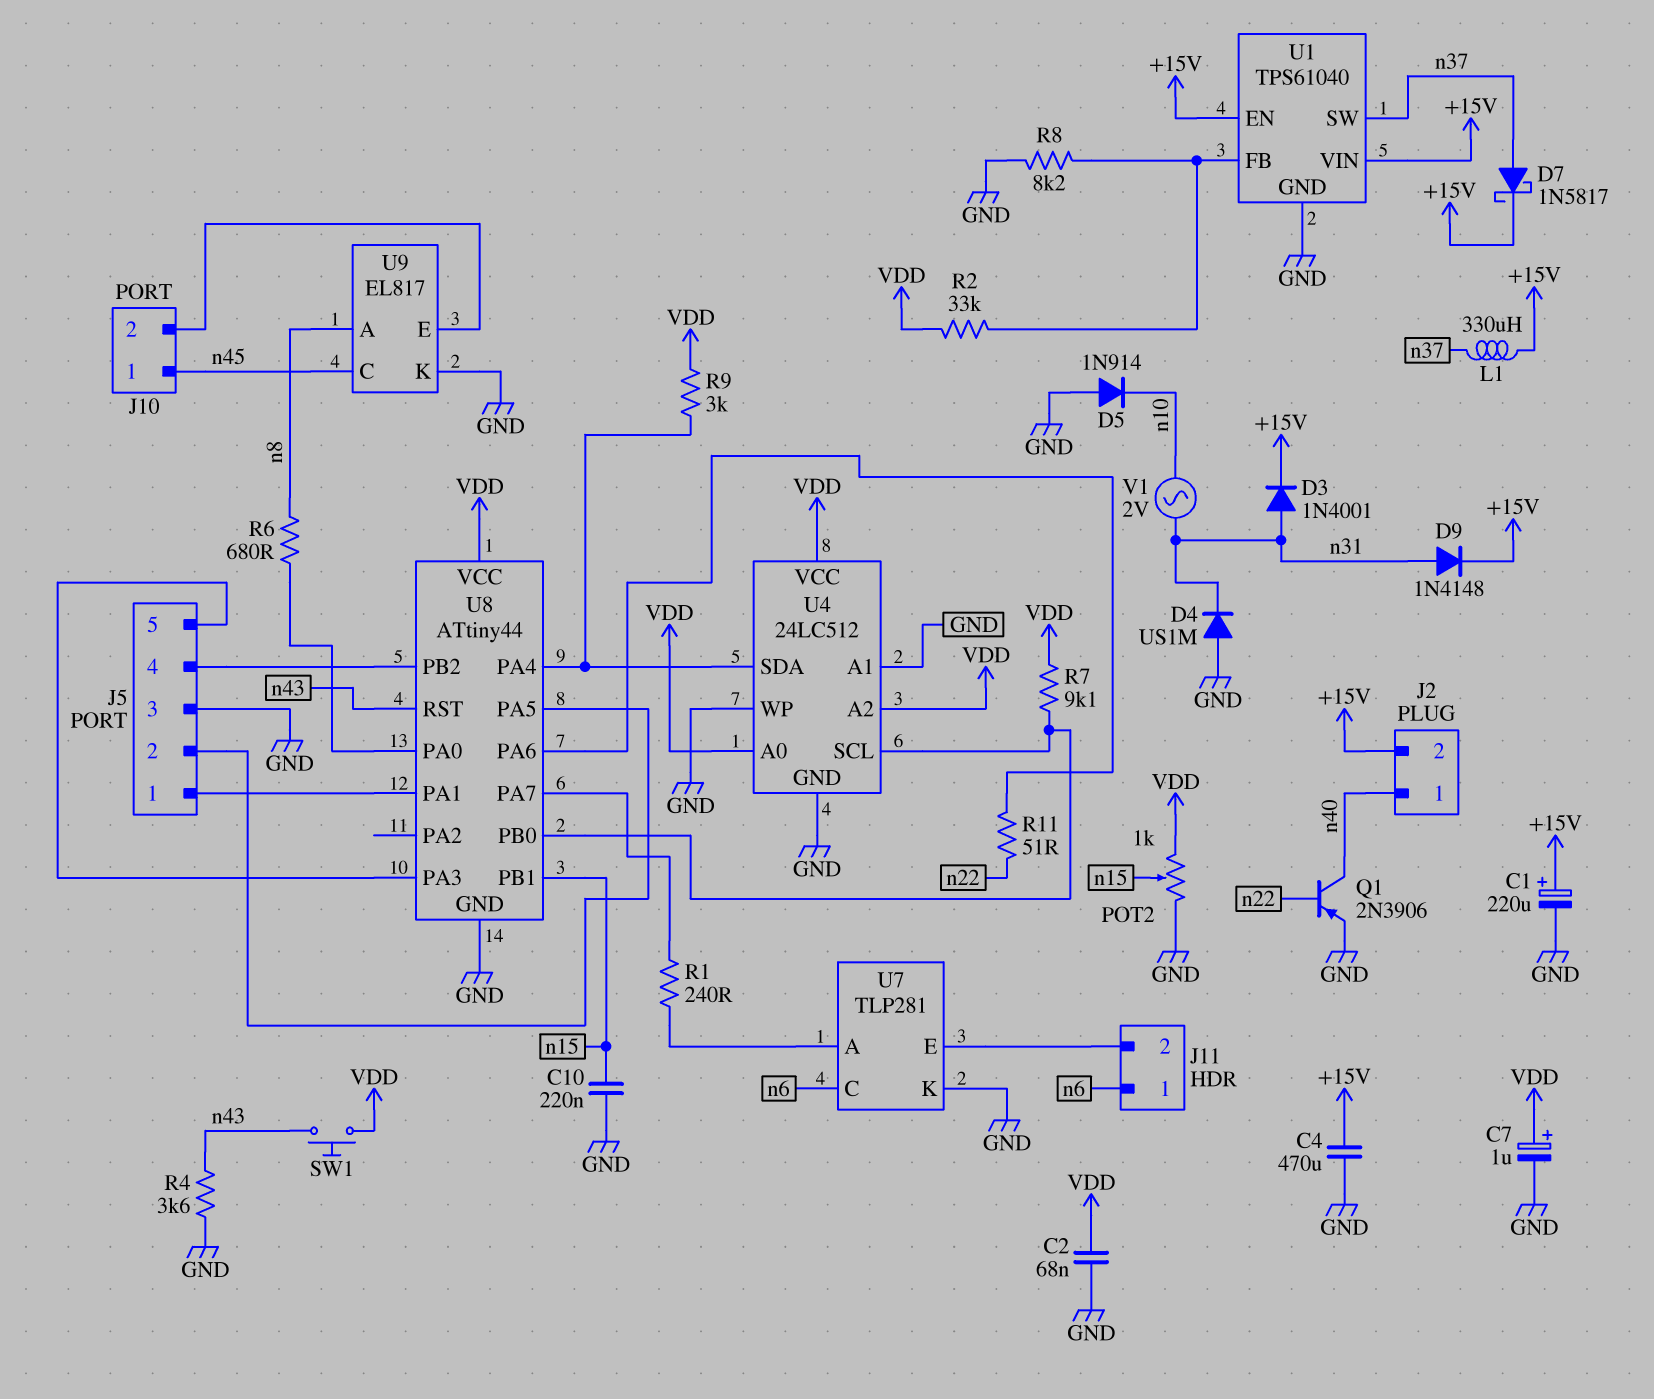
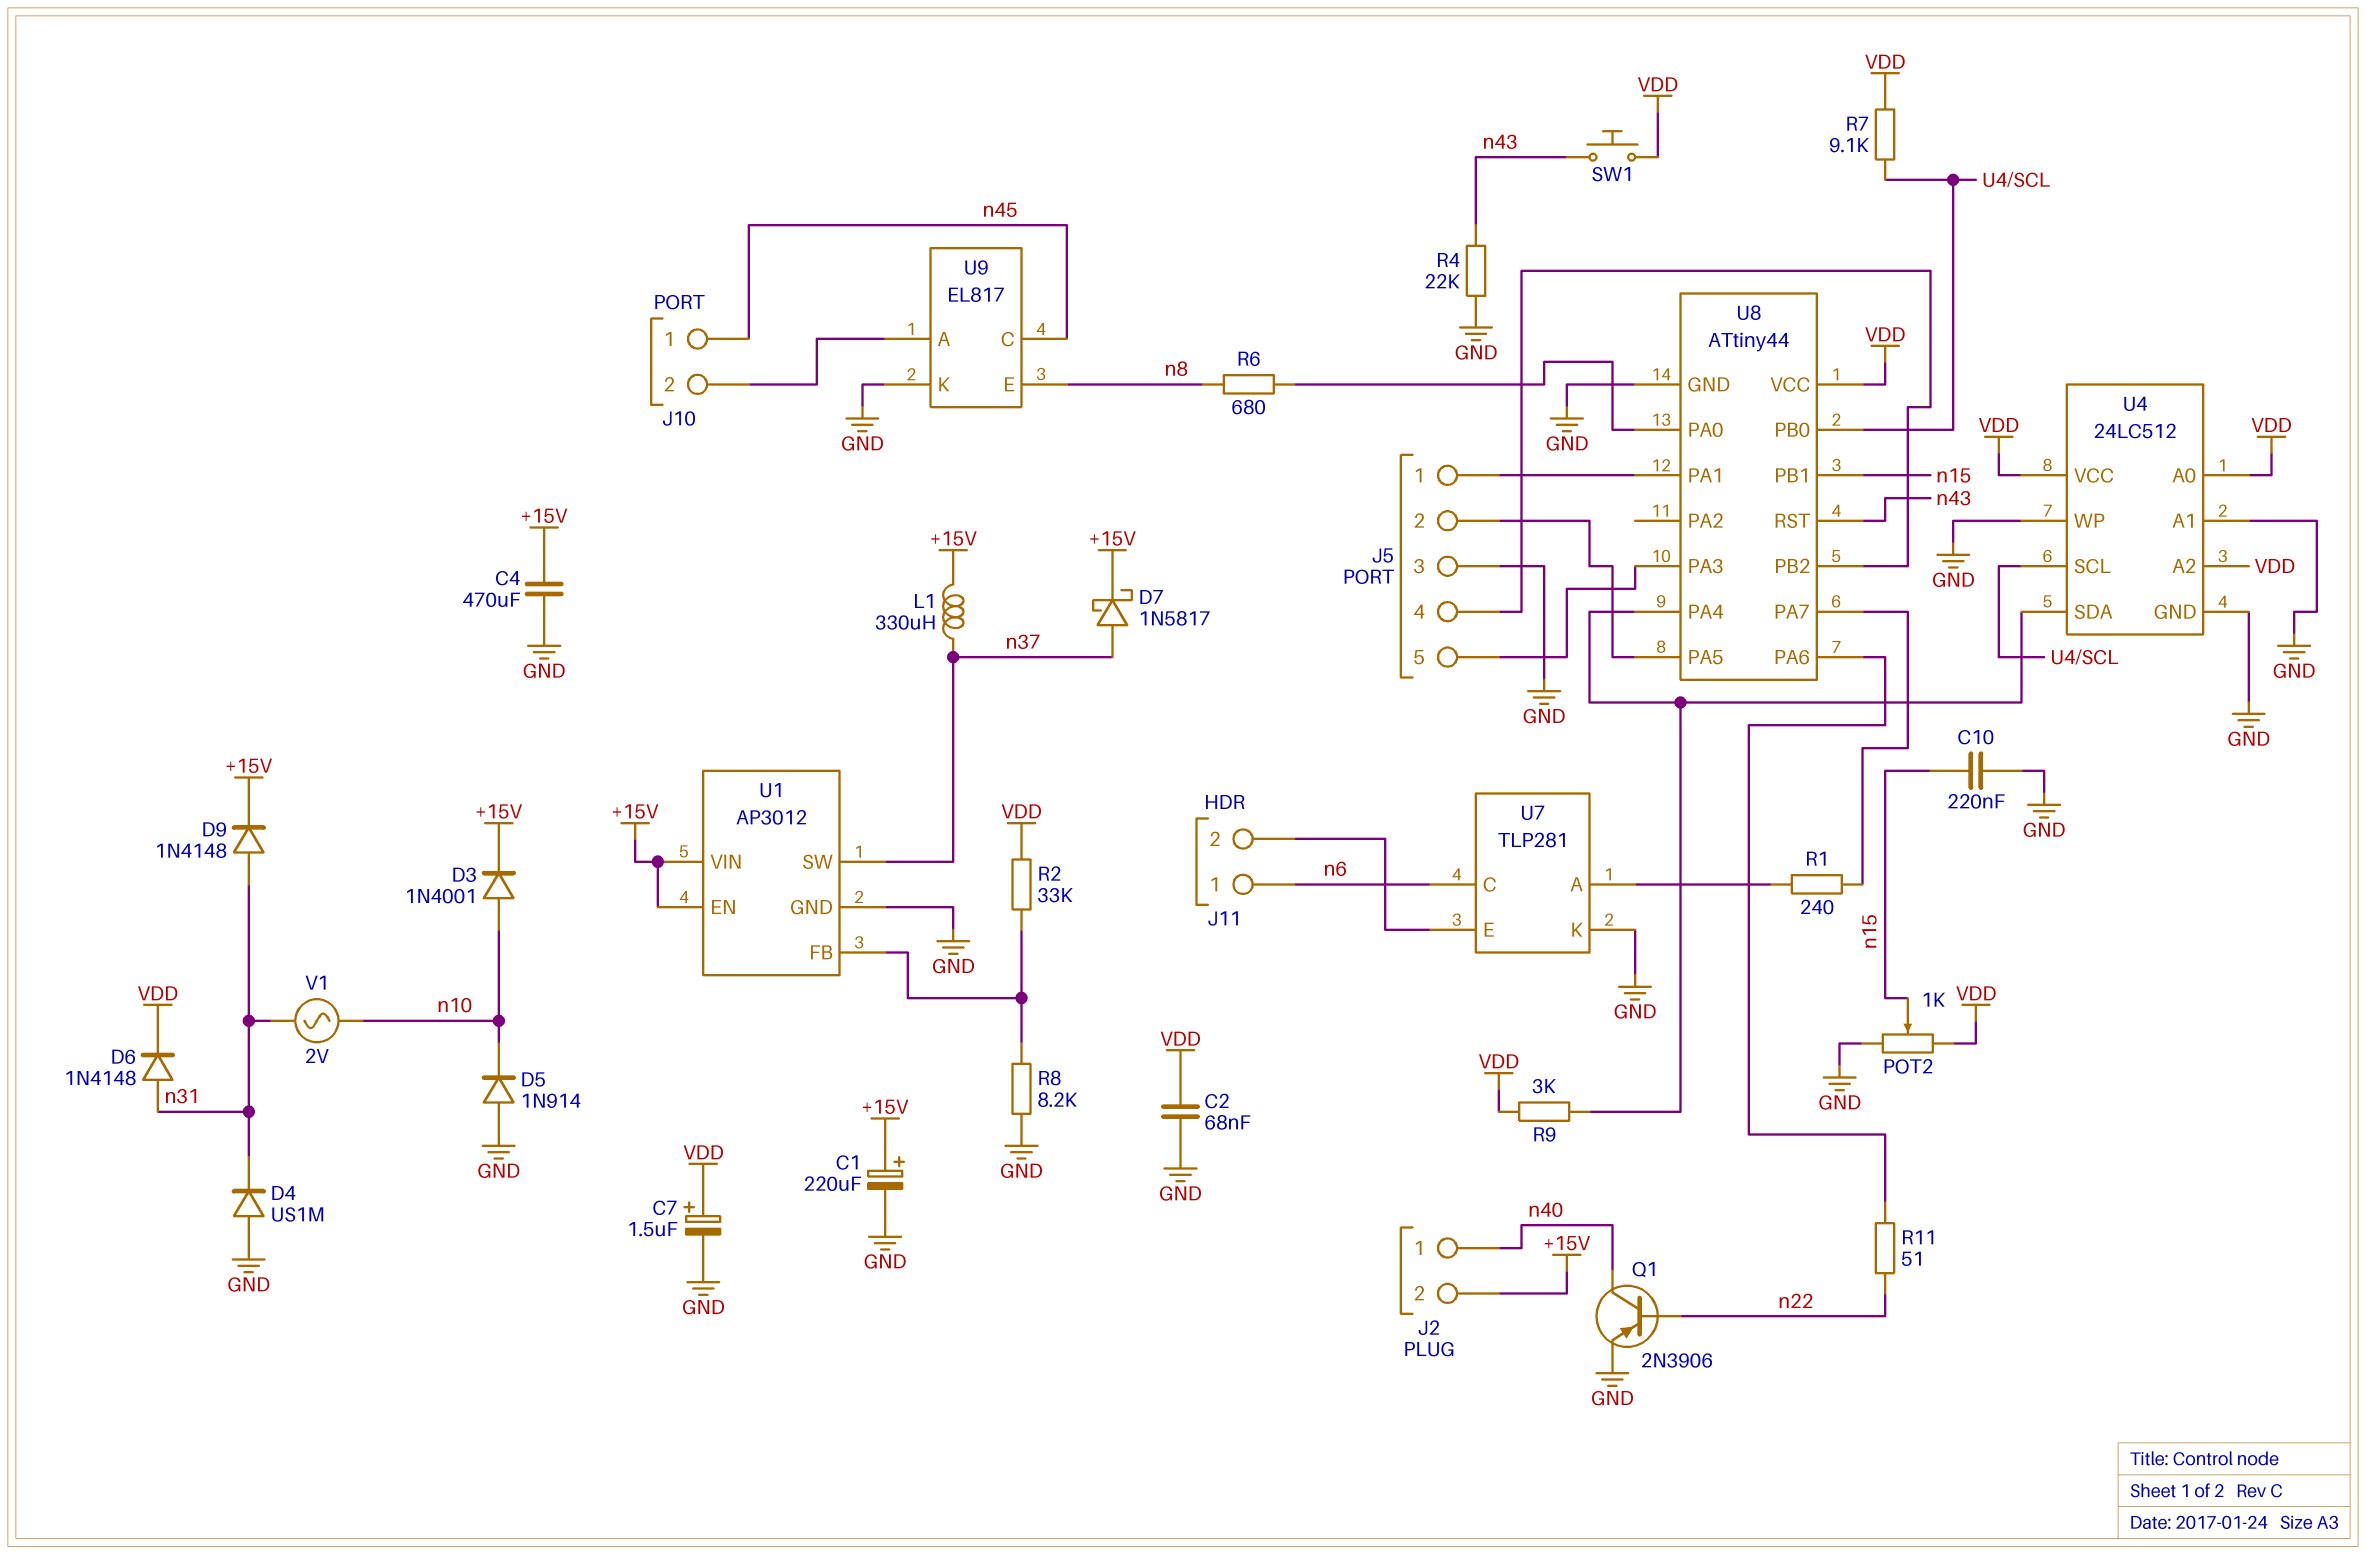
C7: 1uF (plus VDD, minus GND) -> 1.5uF (plus VDD, minus GND)
D3: diode 1N4001 (A n31, K +15V) -> diode 1N4001 (A n10, K +15V)
D6: none -> diode 1N4148 (A n31, K VDD)
R4: 3.6k (GND, n43) -> 22k (GND, n43)
U1: TPS61040 -> AP3012
U9 pin A: n8 -> J10/2
U9 pin E: J10/2 -> n8

